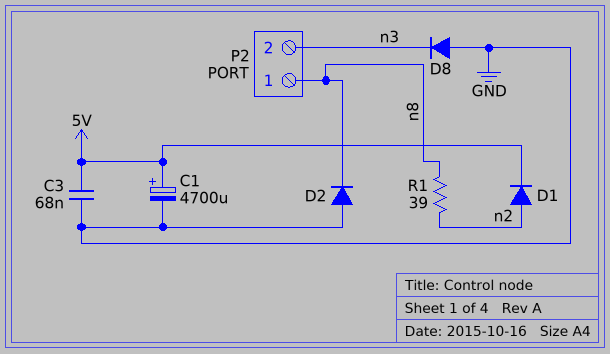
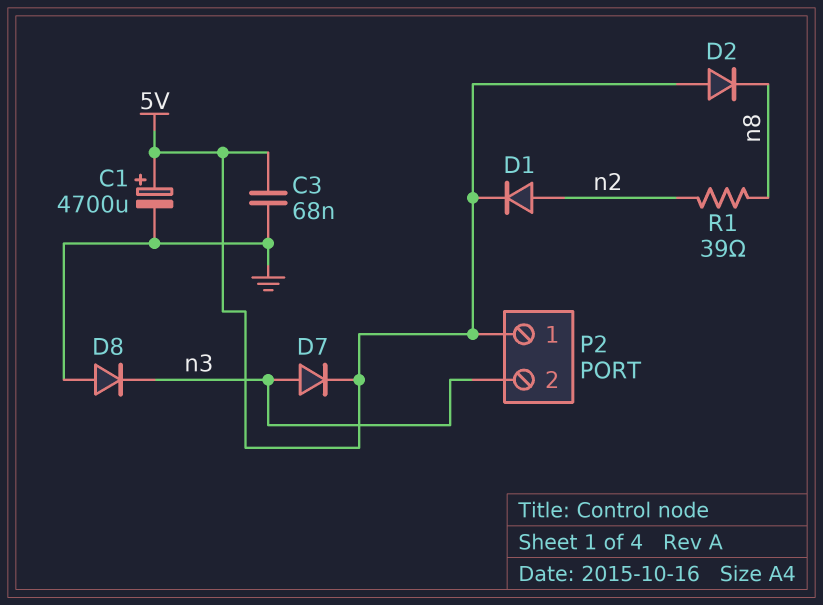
D2: diode (A GND, K n8) -> diode (A 5V, K n8)
D7: none -> diode (A n3, K 5V)
P2 pin 1: n8 -> 5V

